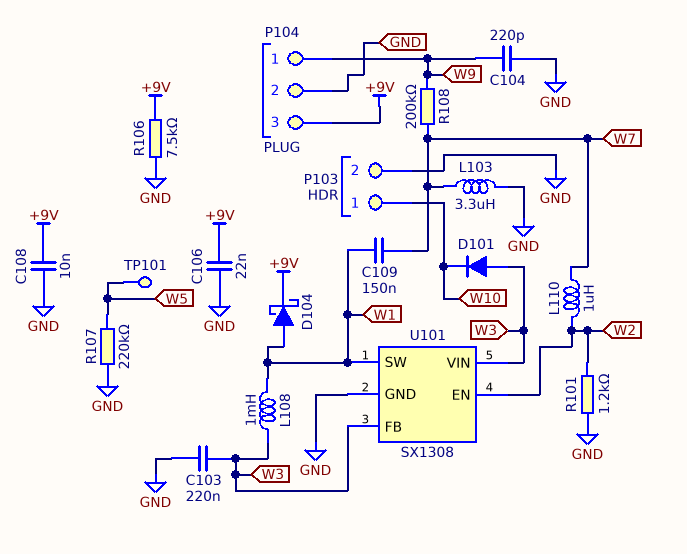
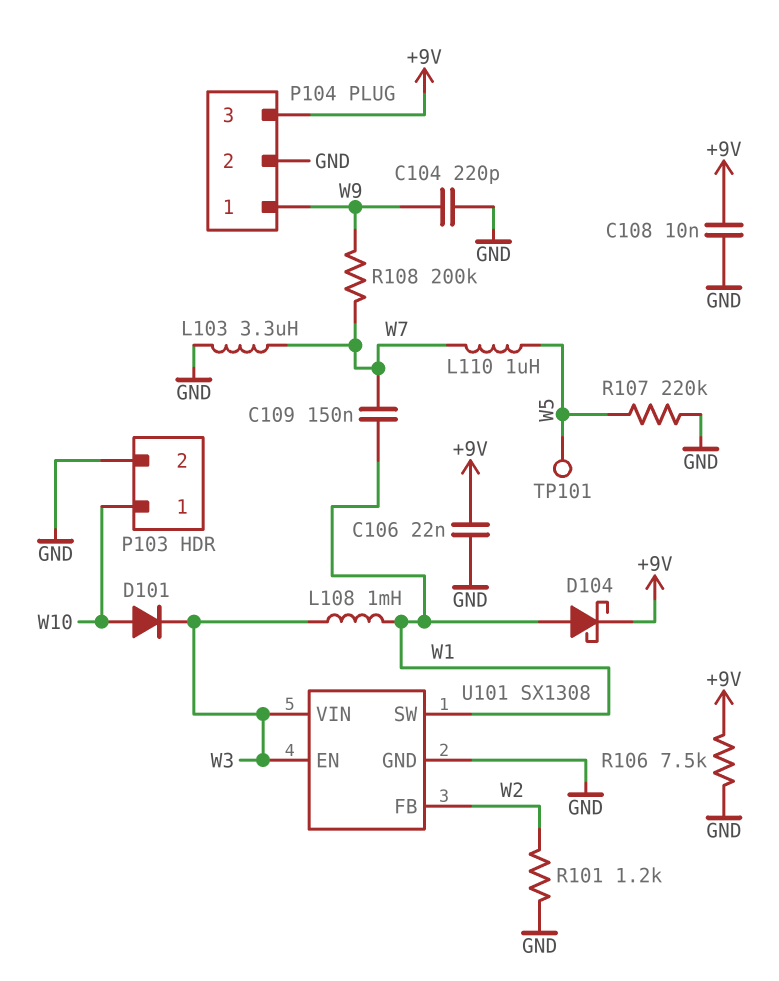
C103: 220nF (GND, W3) -> none
D101: diode (A W3, K W10) -> diode (A W10, K W3)
L110: 1uH (W2, W7) -> 1uH (W5, W7)
U101 pin EN: W2 -> W3
U101 pin FB: W3 -> W2

